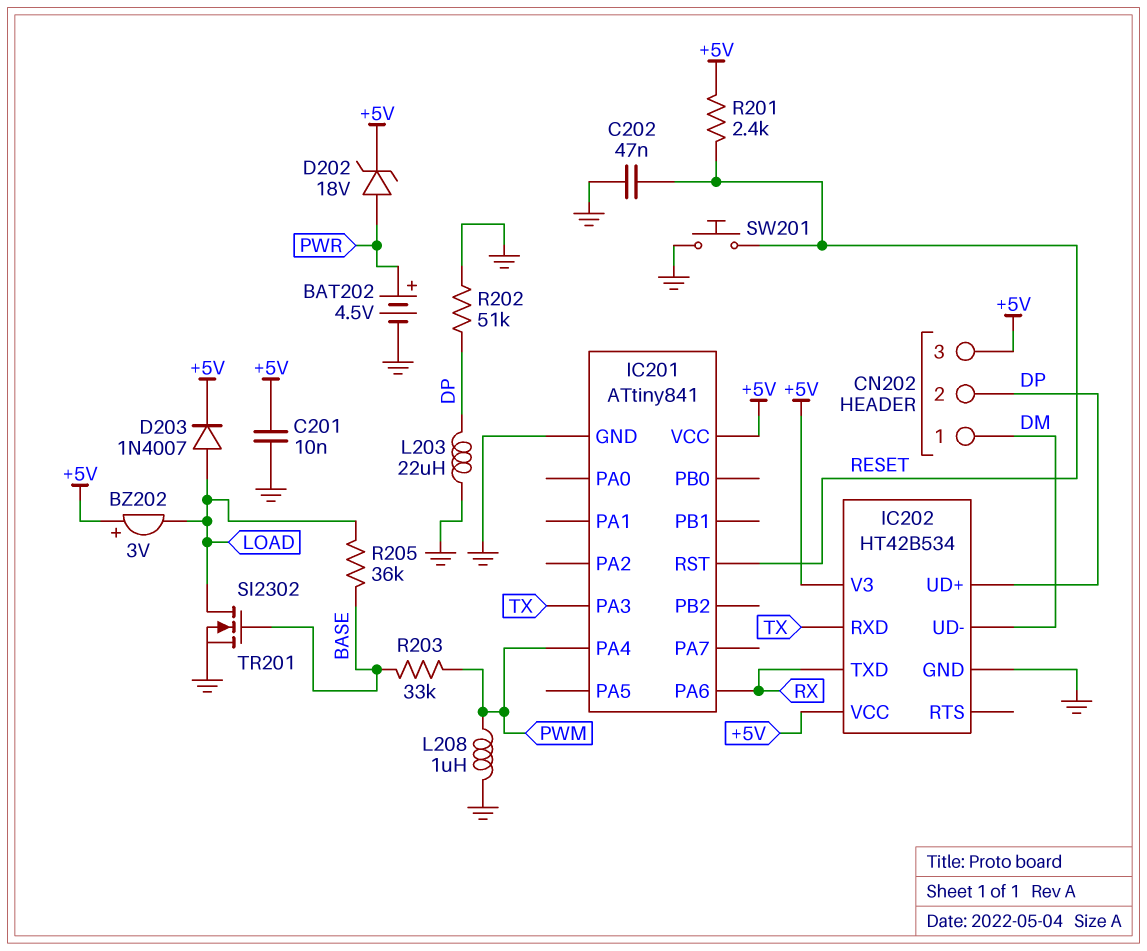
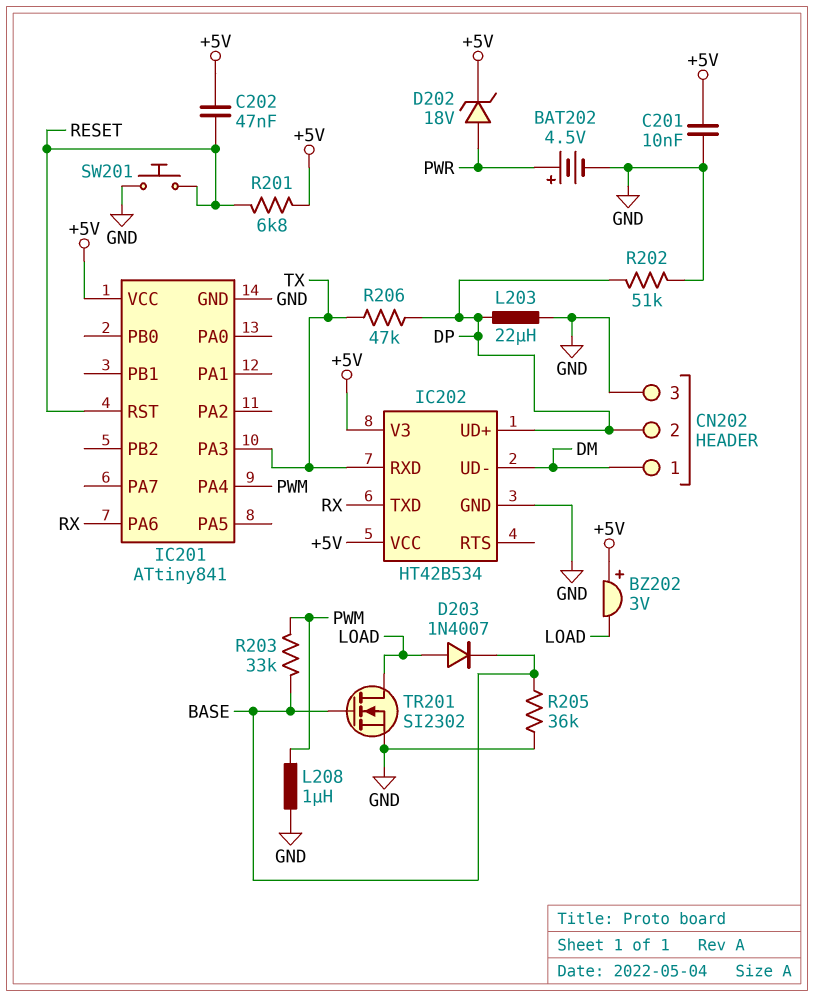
C202: 47nF (GND, RESET) -> 47nF (+5V, RESET)
CN202 pin 3: +5V -> GND
D203: diode 1N4007 (A LOAD, K +5V) -> diode 1N4007 (A LOAD, K BASE)
R201: 2.4k (+5V, RESET) -> 6.8k (+5V, RESET)
R205: 36k (BASE, LOAD) -> 36k (BASE, GND)
R206: none -> 47k (DP, TX)

